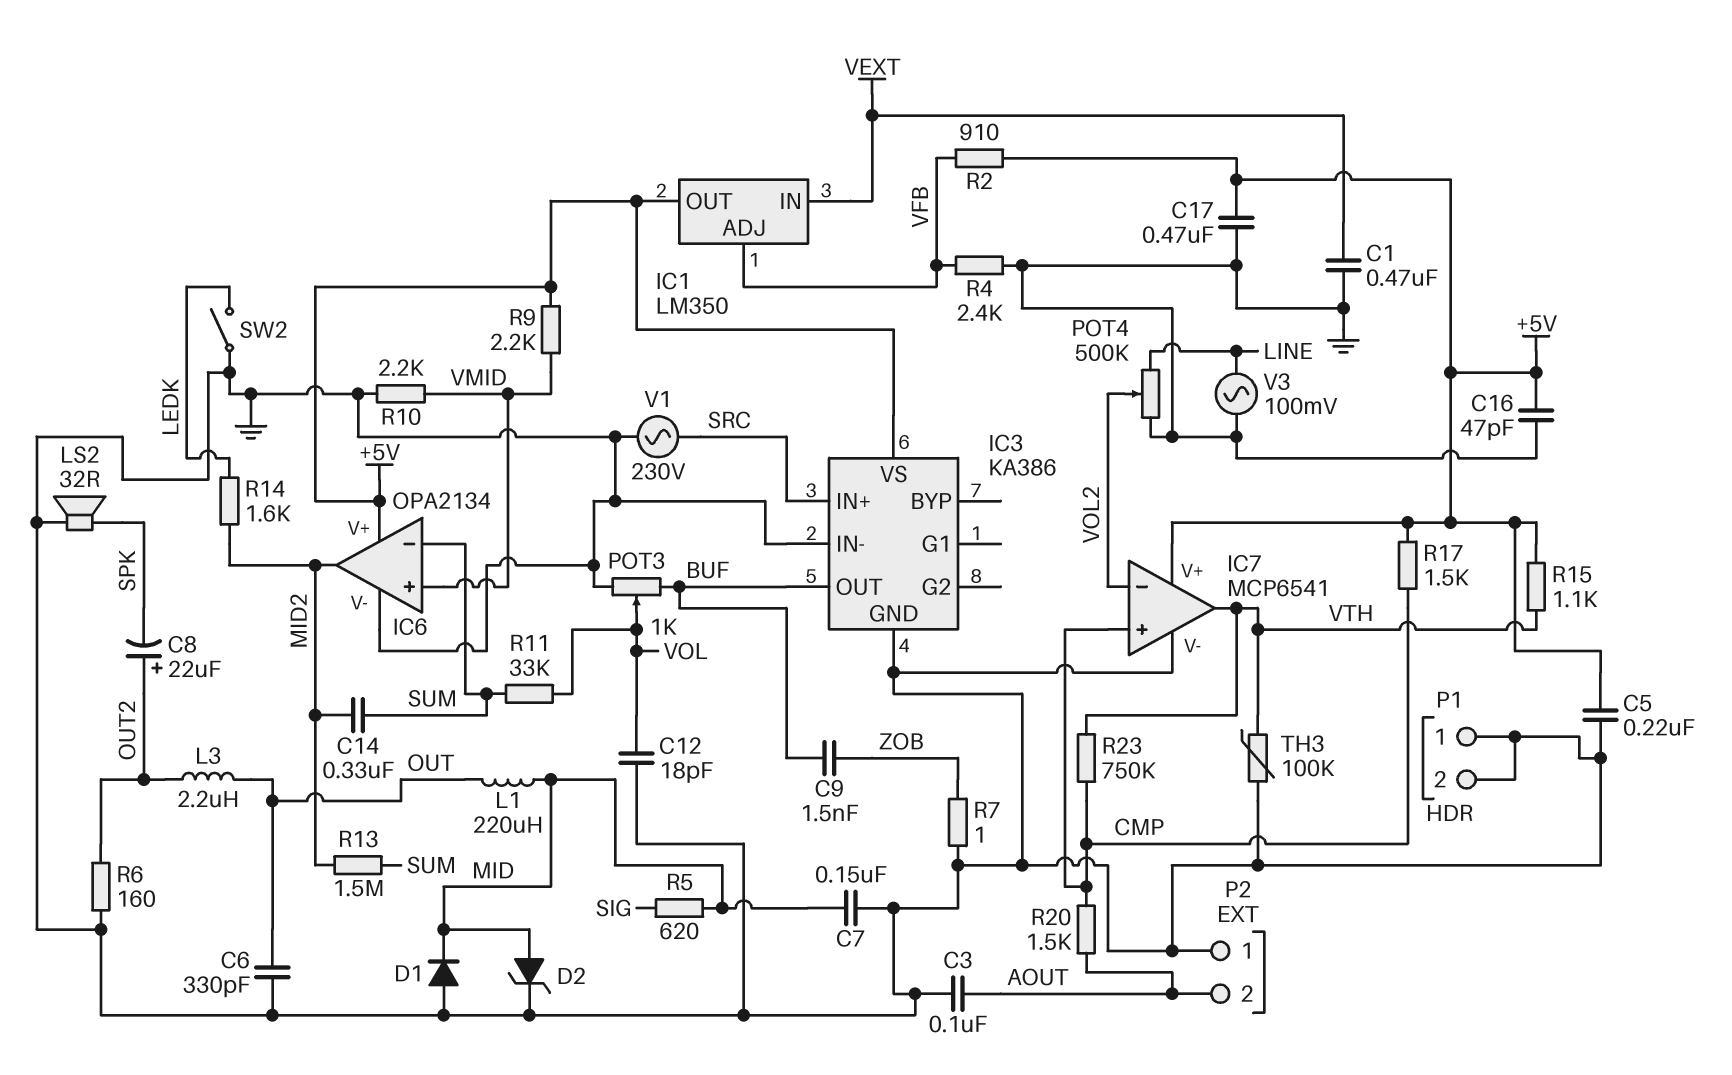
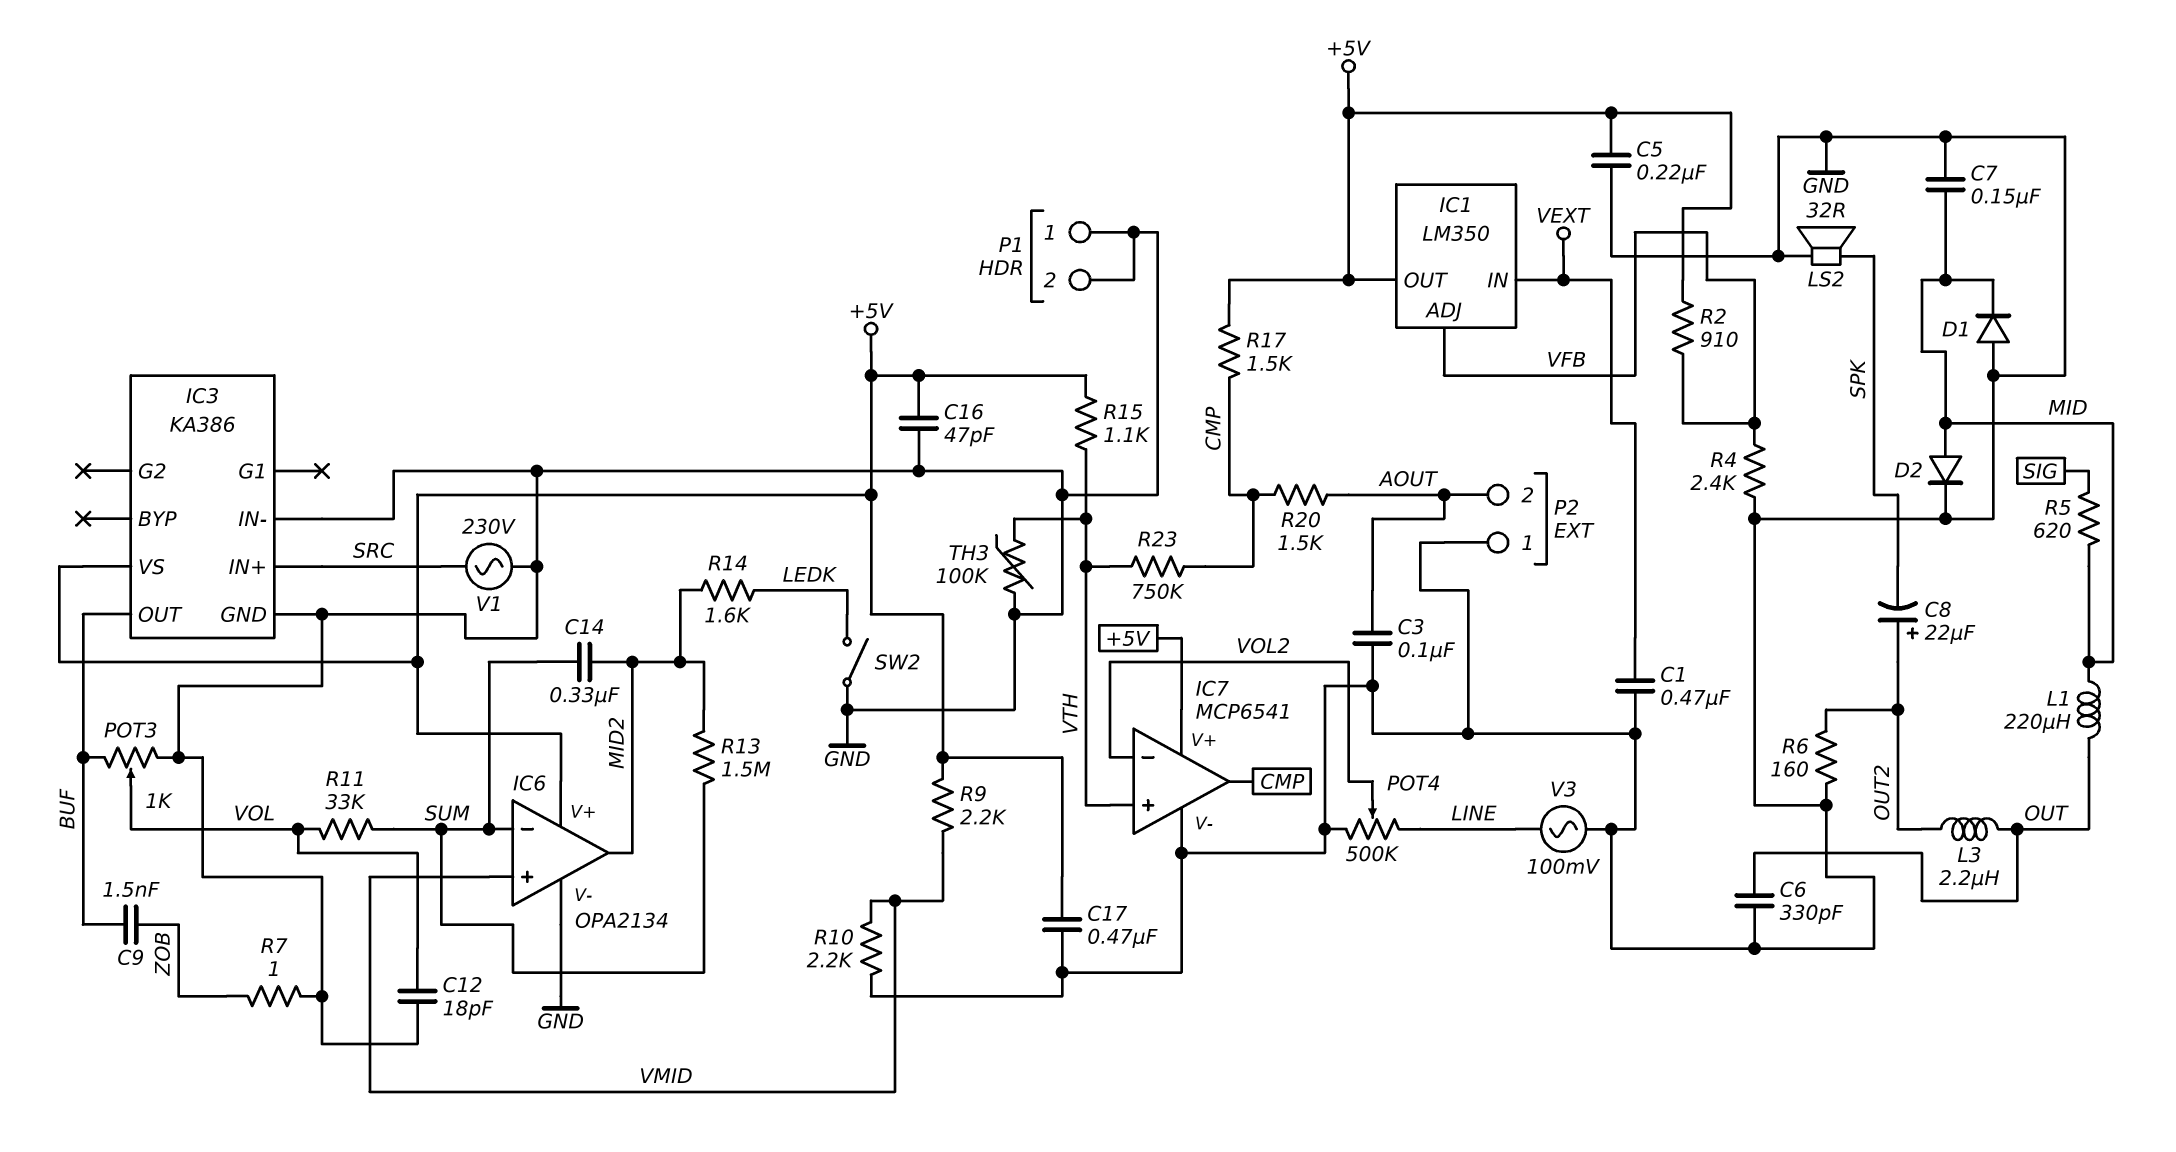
D2: zener (A MID, K GND) -> diode (A MID, K GND)
IC7 pin in+: CMP -> VTH
IC7 pin out: VTH -> CMP

